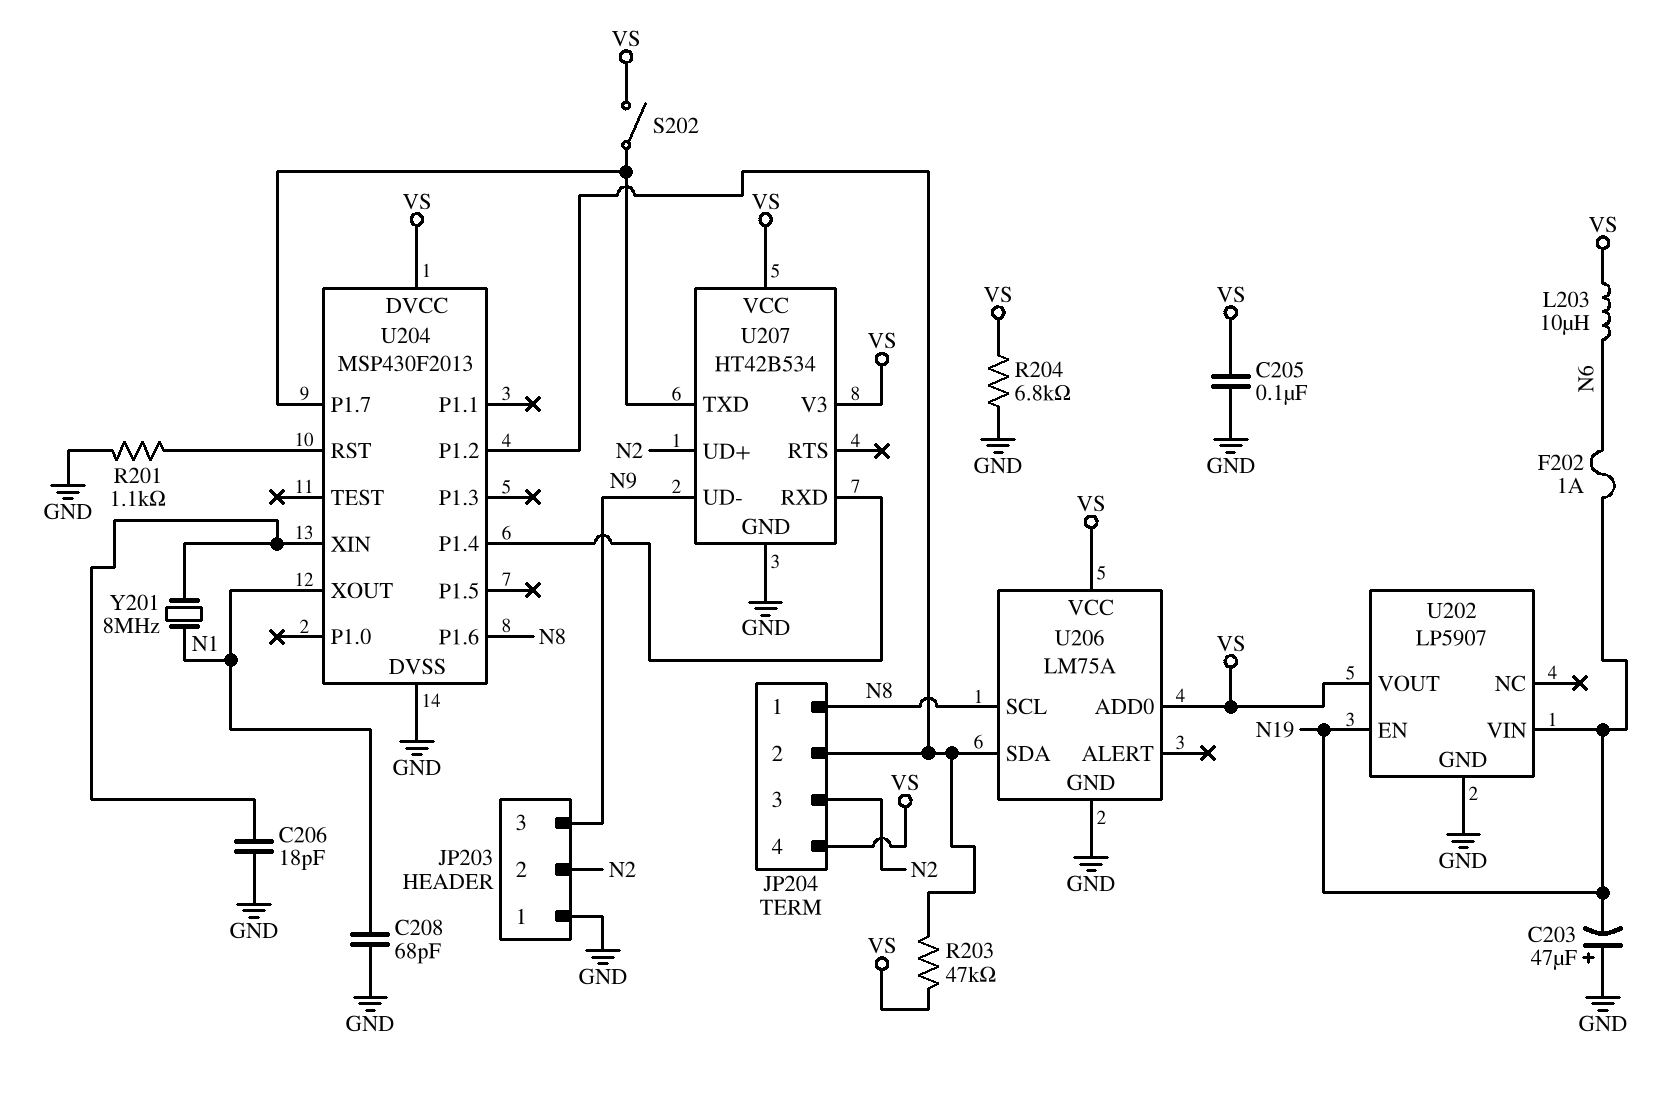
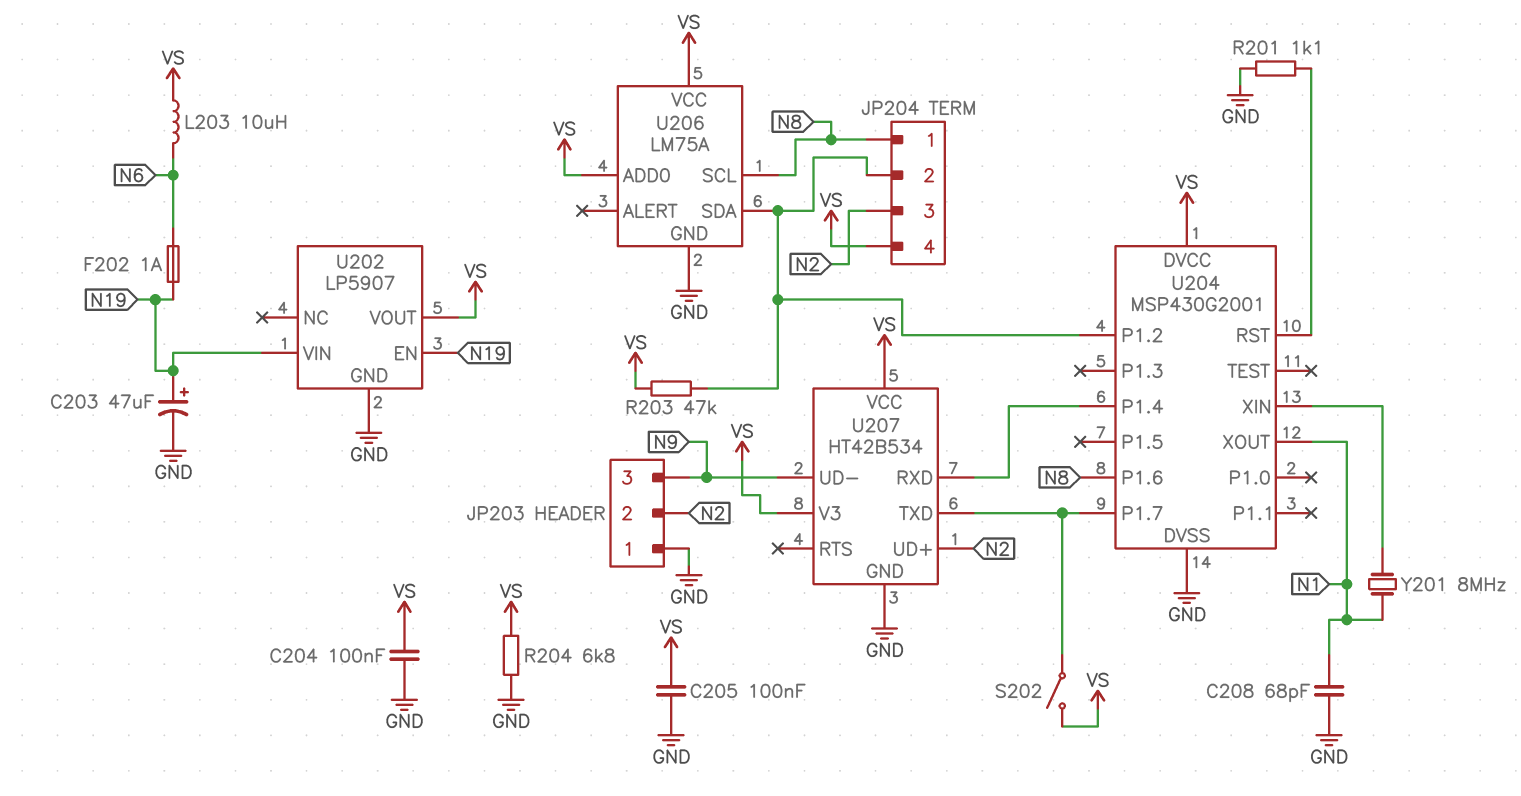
C203: 47uF (plus GND, minus N19) -> 47uF (plus N19, minus GND)
C204: none -> 100nF (GND, VS)
C206: 18pF (GND, U204/XIN) -> none
U204: MSP430F2013 -> MSP430G2001

